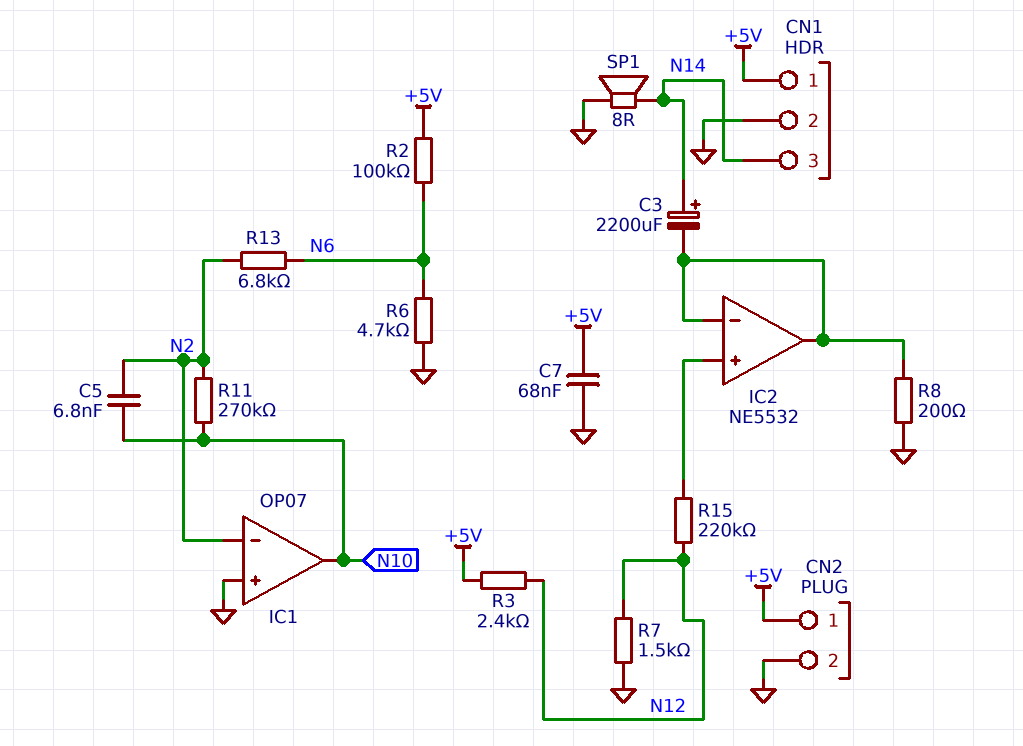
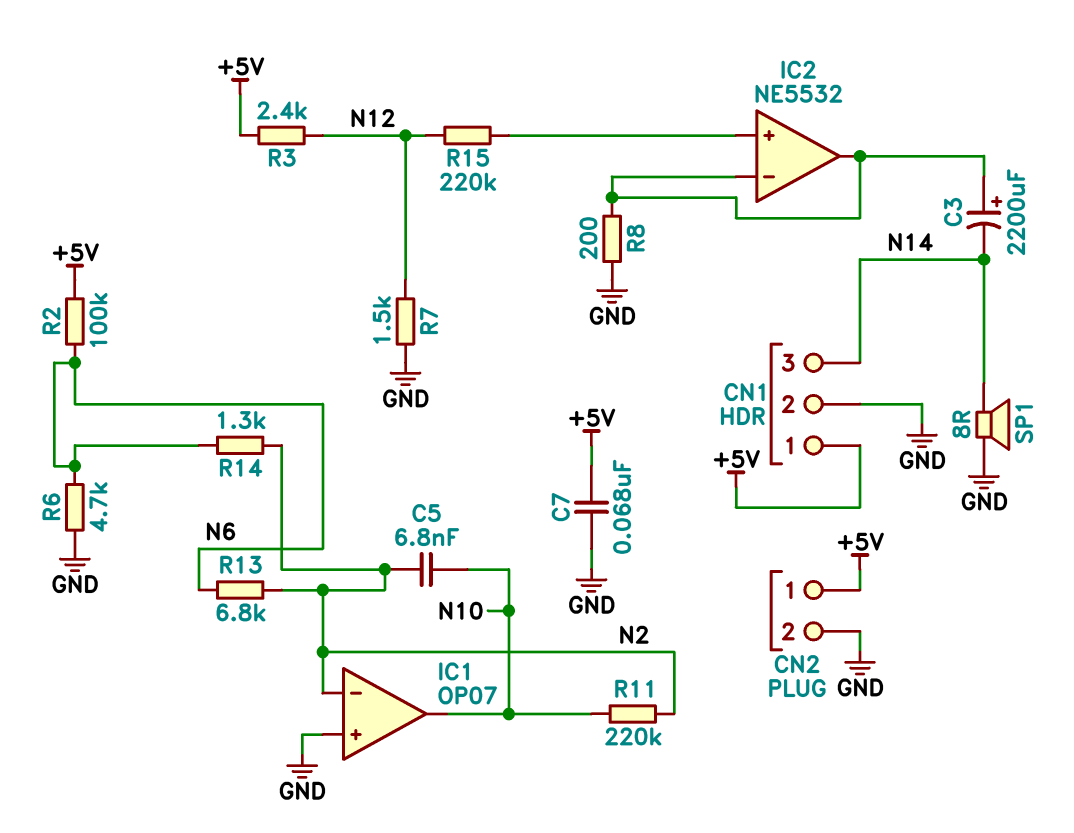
C3: 2200uF (plus N14, minus IC2/in-) -> 2200uF (plus IC2/in-, minus N14)
R11: 270k (N2, N10) -> 220k (N2, N10)
R14: none -> 1.3k (N2, N6)

